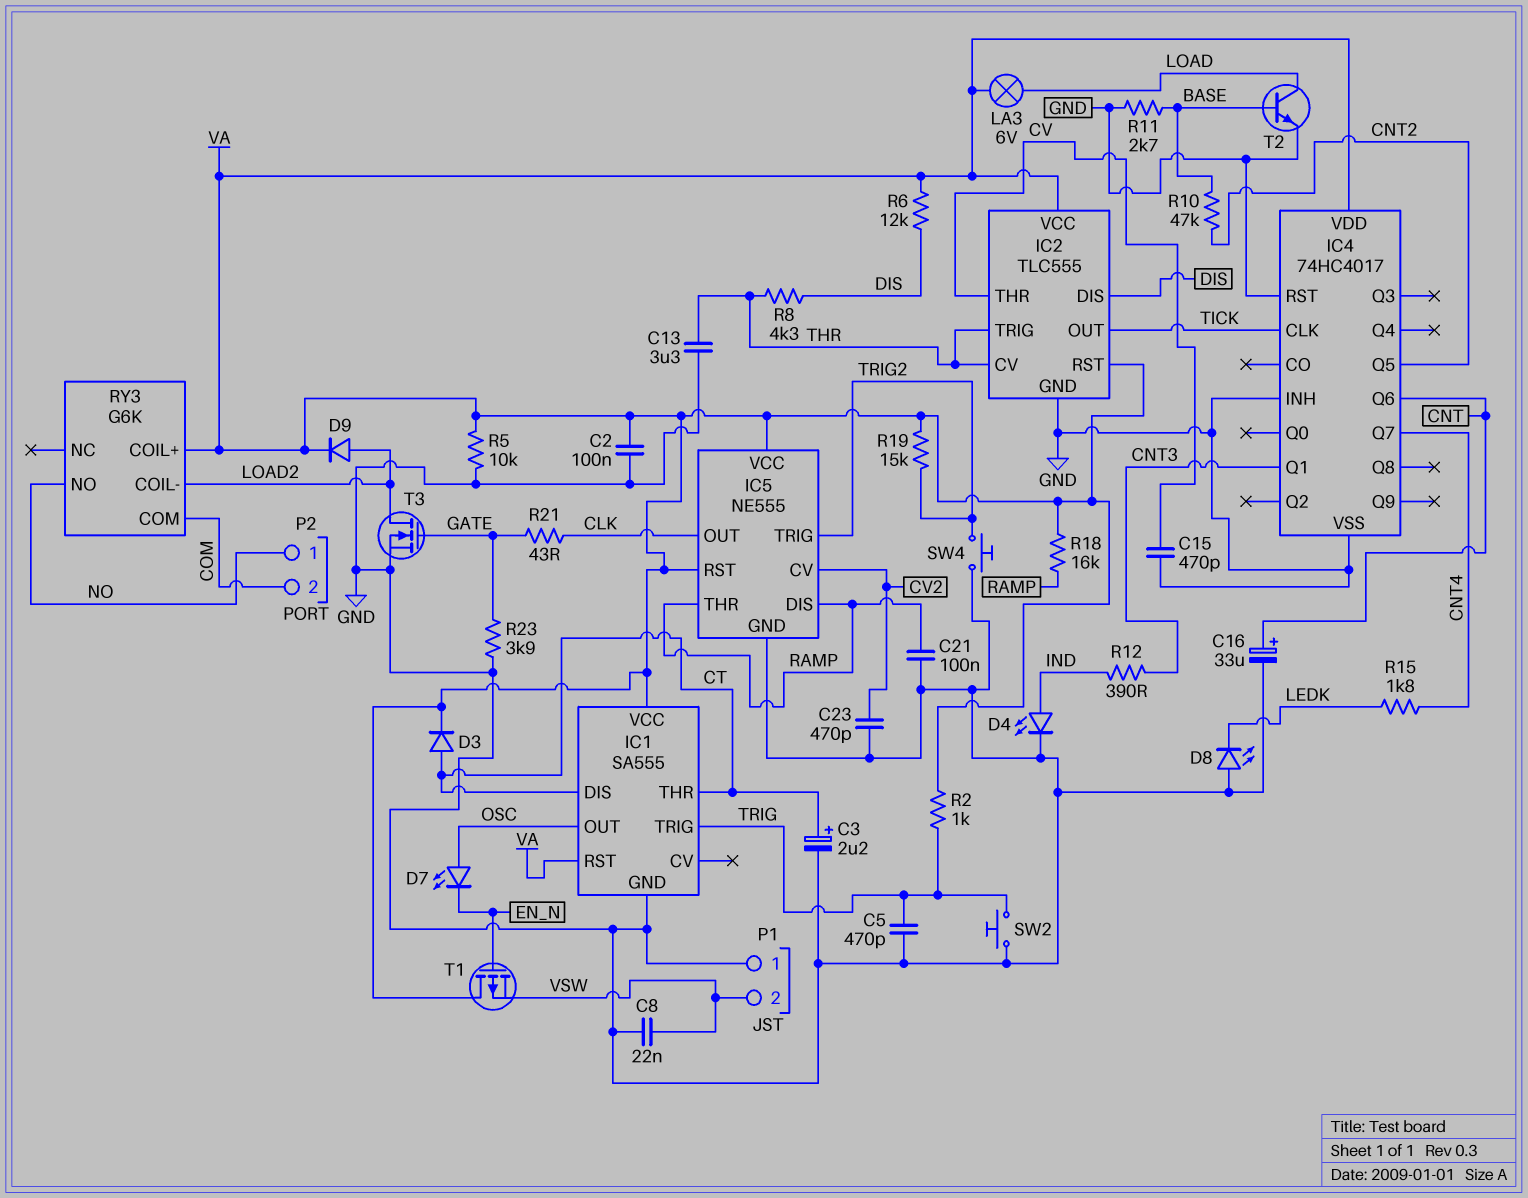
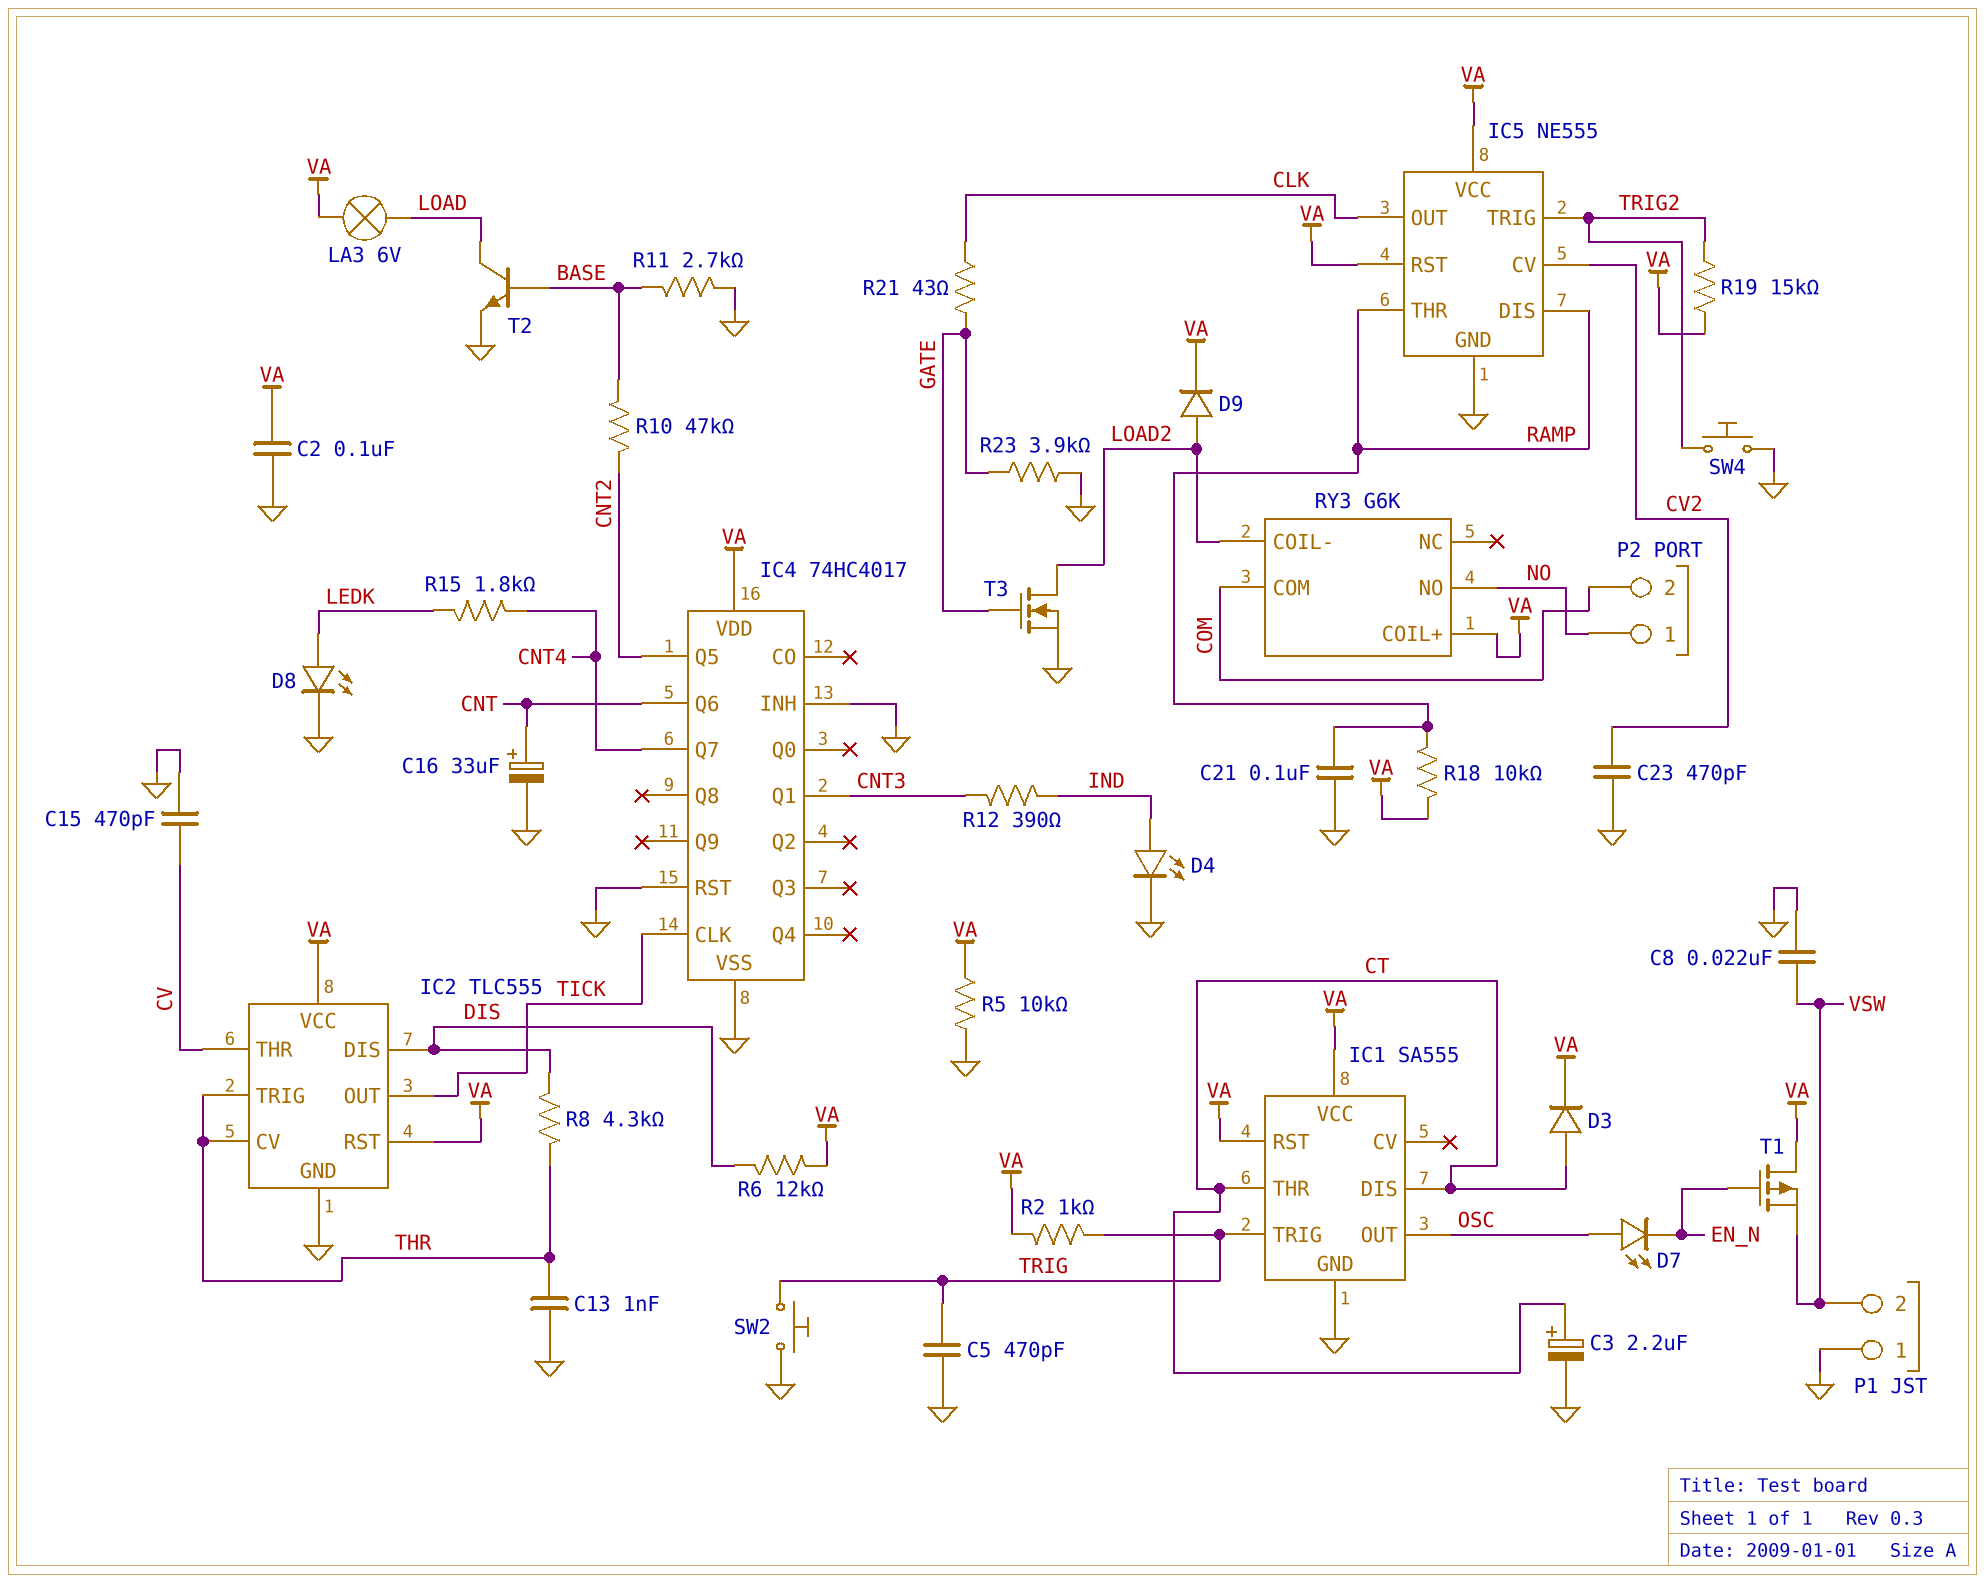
C13: 3.3uF (GND, THR) -> 1nF (GND, THR)
D8: LED (A GND, K LEDK) -> LED (A LEDK, K GND)
R18: 16k (RAMP, VA) -> 10k (RAMP, VA)

